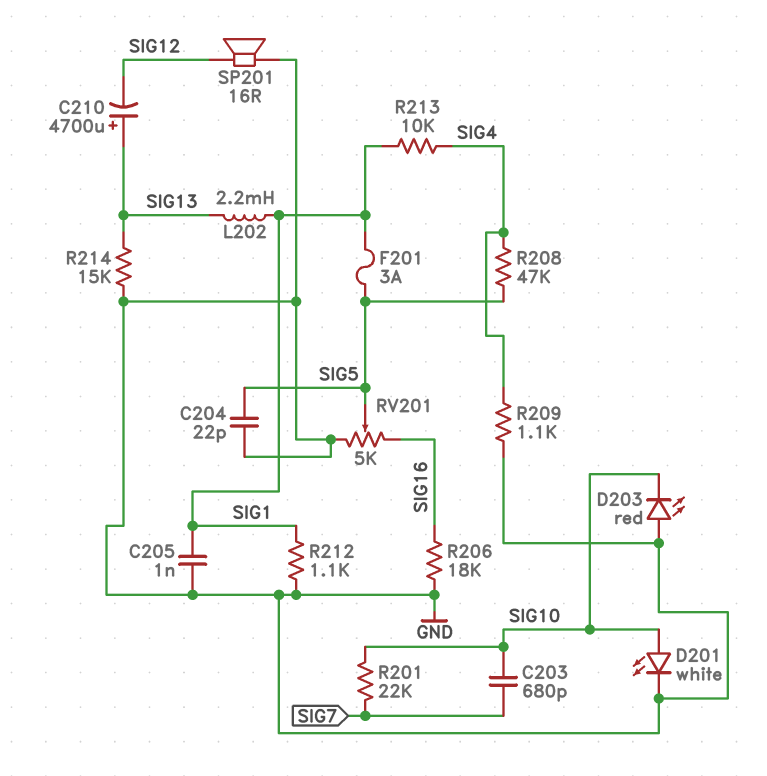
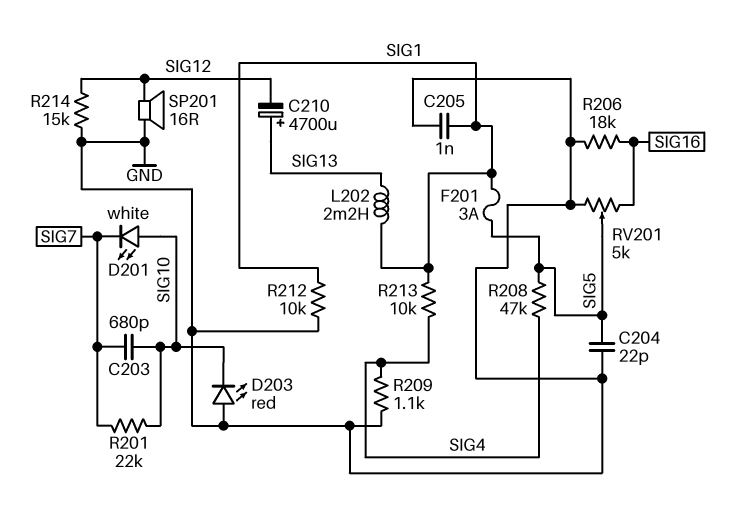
D201: LED white (A SIG10, K GND) -> LED white (A SIG10, K SIG7)
R212: 1.1k (GND, SIG1) -> 10k (GND, SIG1)
R214: 15k (GND, SIG13) -> 15k (GND, SIG12)

